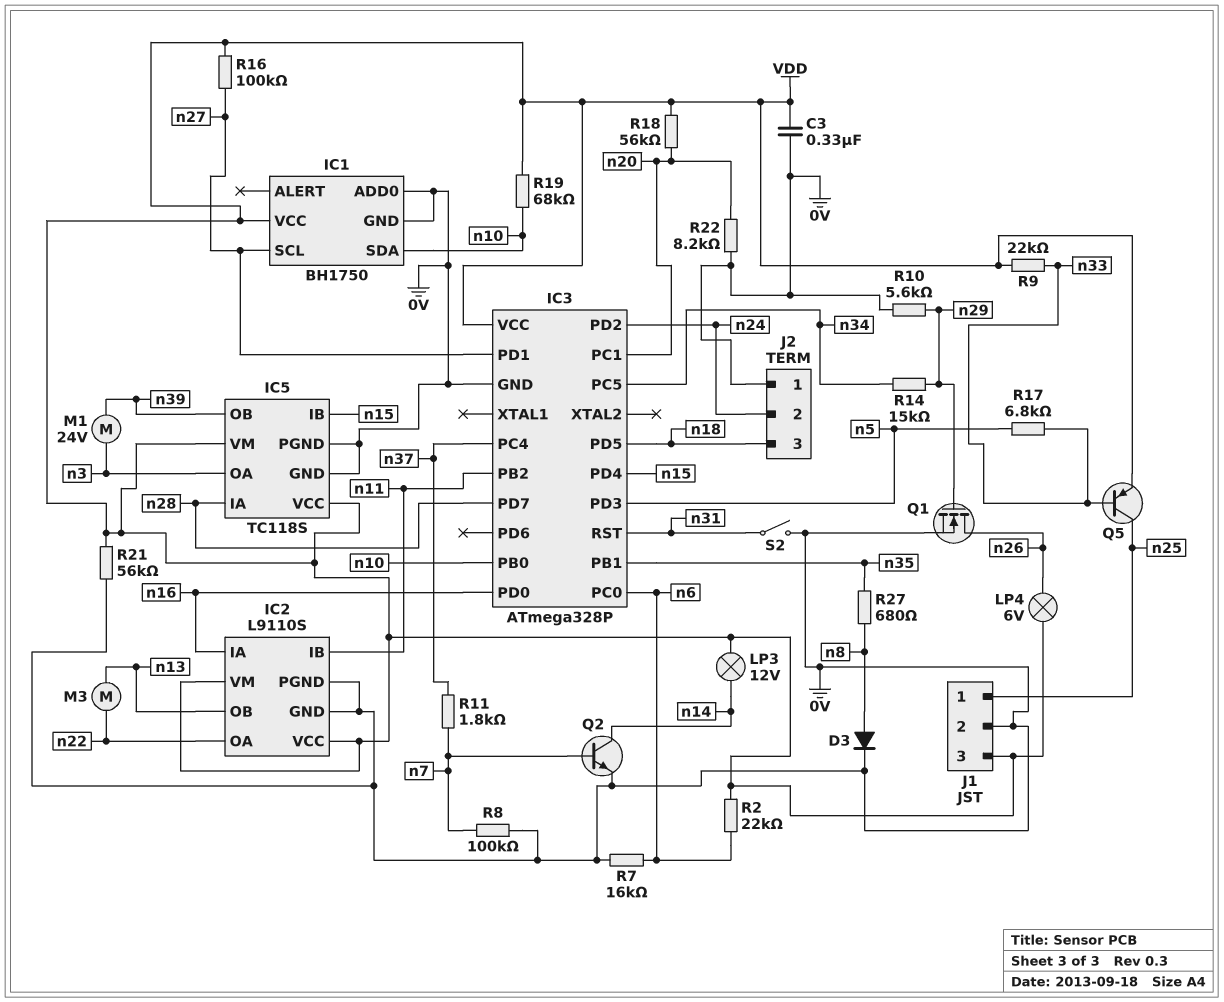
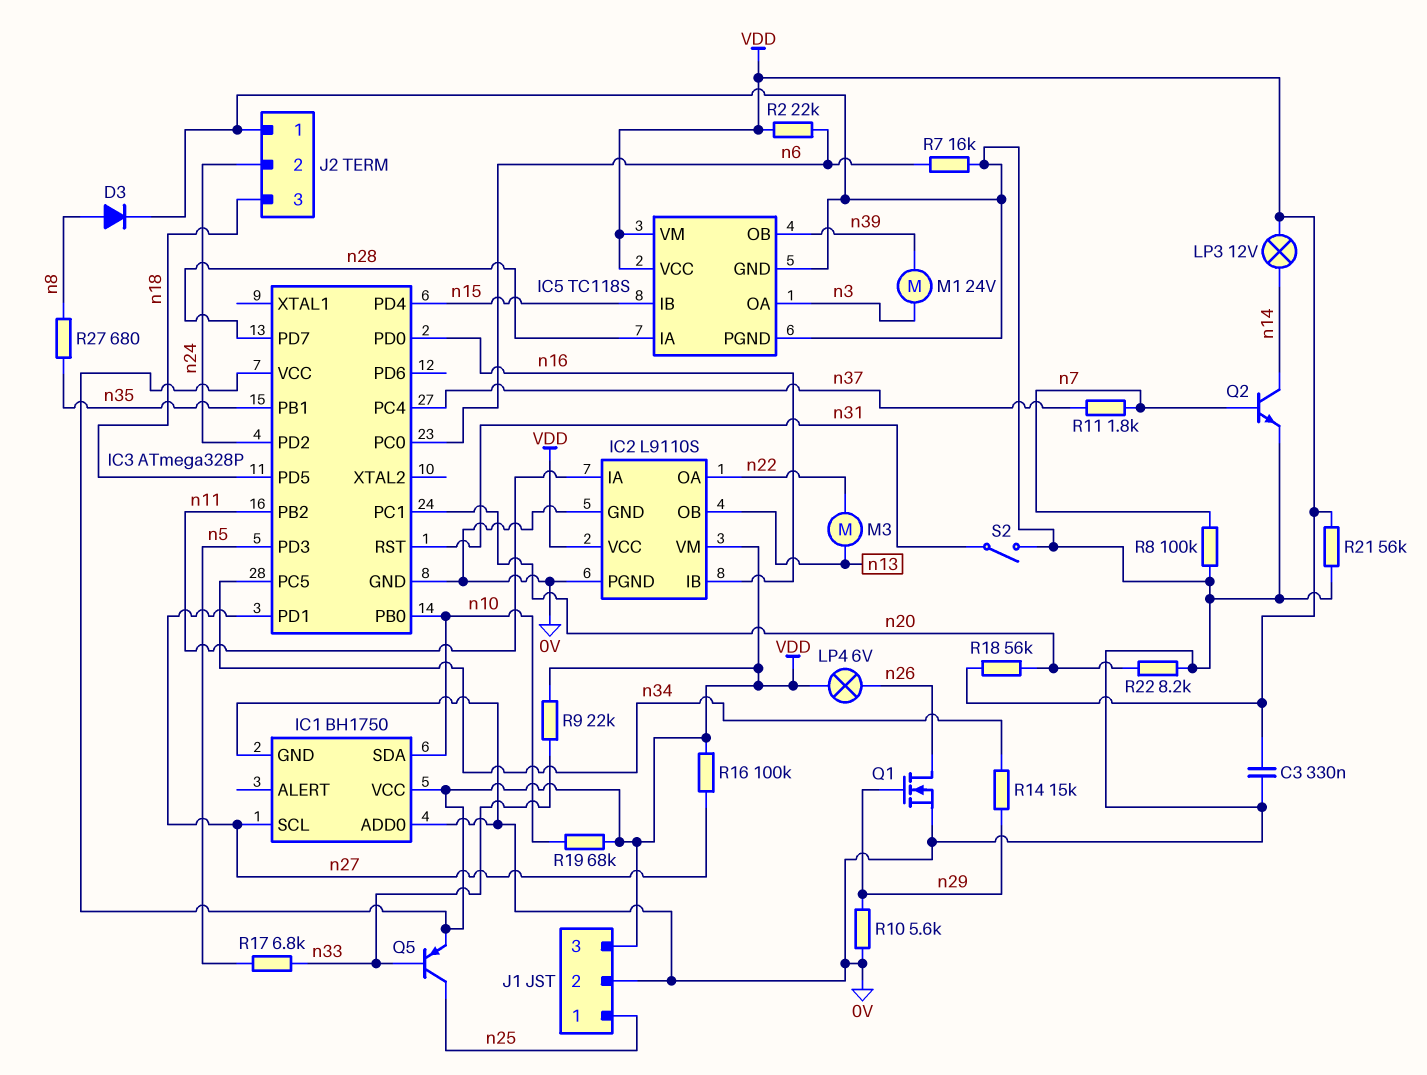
IC2 pin IA: n16 -> n11
IC2 pin IB: n11 -> n16

